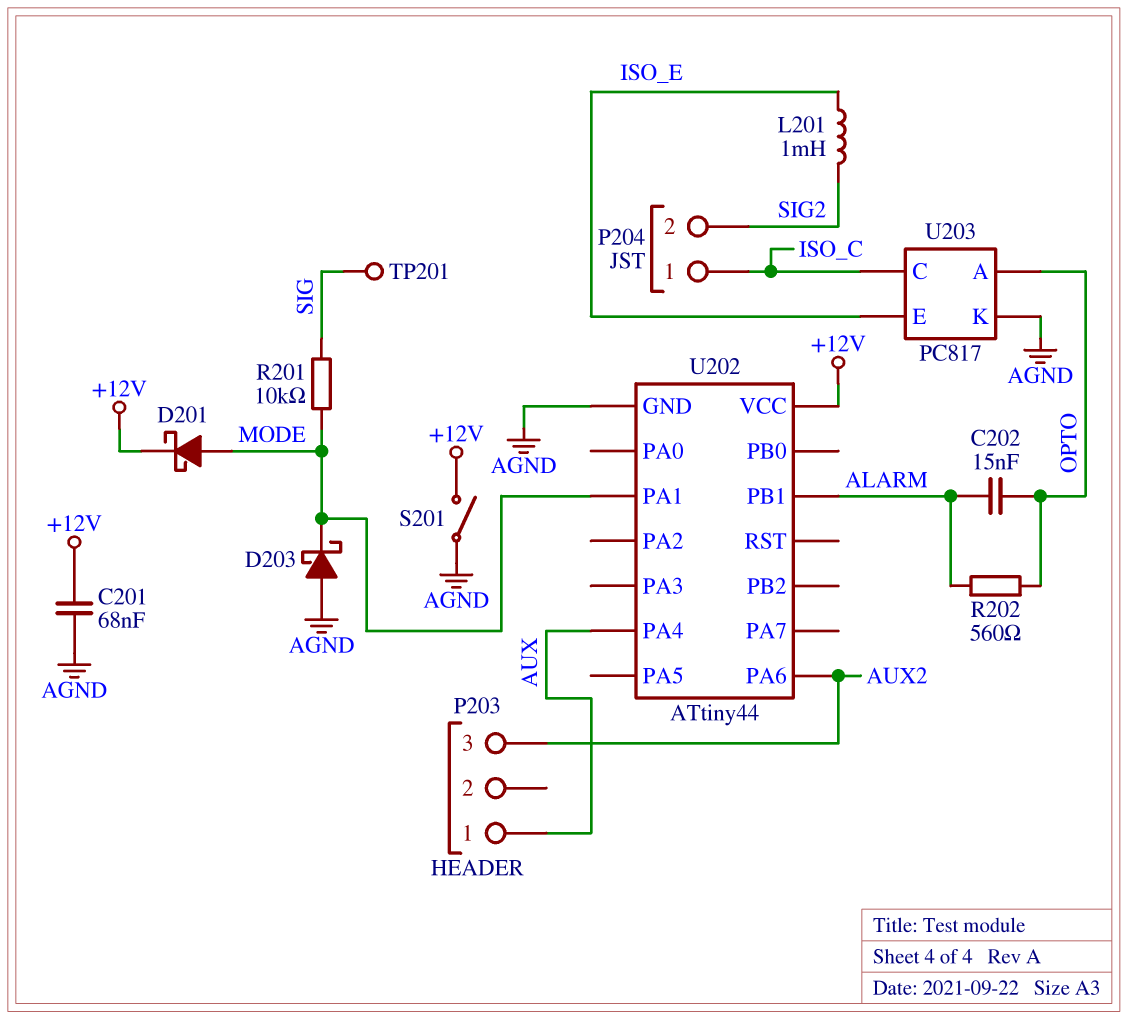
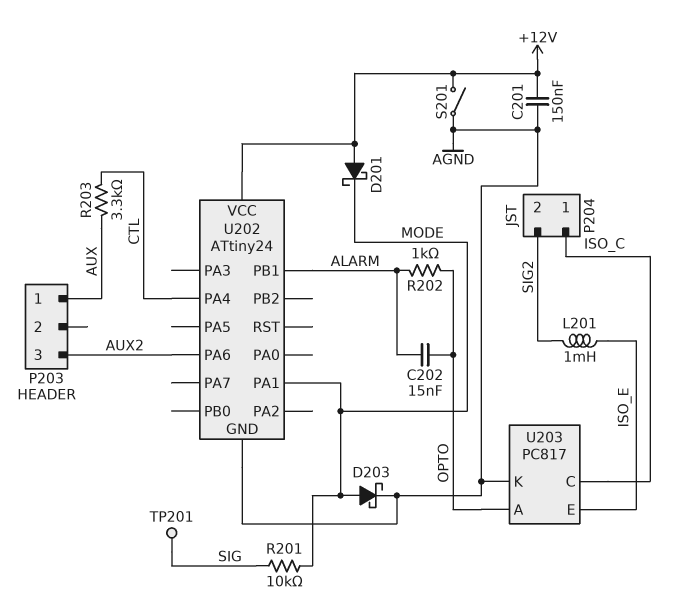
C201: 68nF (+12V, AGND) -> 150nF (+12V, AGND)
D201: schottky (A MODE, K +12V) -> schottky (A +12V, K MODE)
D203: schottky (A AGND, K MODE) -> schottky (A MODE, K AGND)
R202: 560 (ALARM, OPTO) -> 1k (ALARM, OPTO)
R203: none -> 3.3k (AUX, CTL)
U202: ATtiny44 -> ATtiny24
U202 pin PA4: AUX -> CTL

